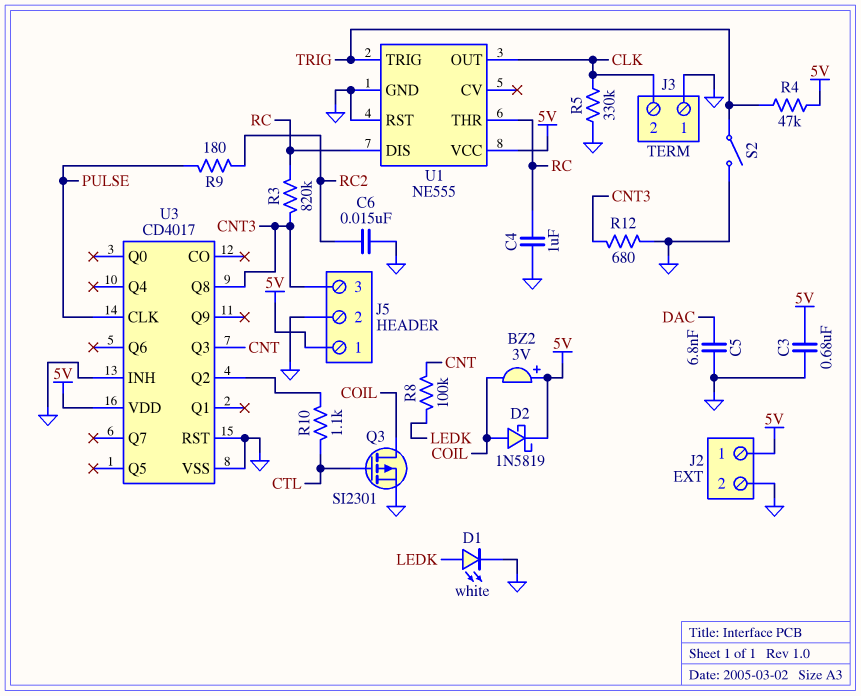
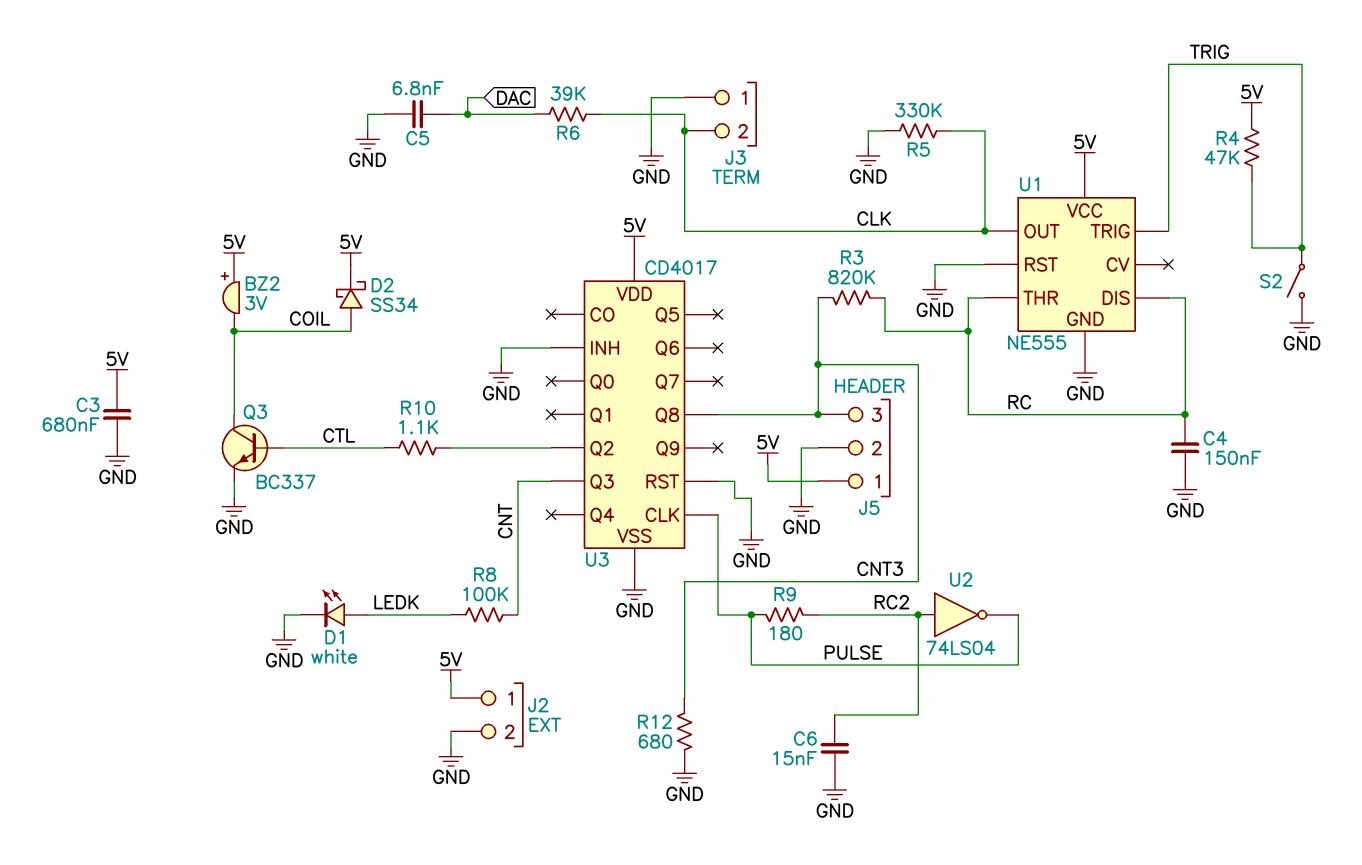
C4: 1uF (GND, RC) -> 150nF (GND, RC)
D2: schottky 1N5819 (A COIL, K 5V) -> schottky SS34 (A COIL, K 5V)
Q3: PMOS SI2301 (G CTL, D COIL, S GND) -> NPN BC337 (B CTL, C COIL, E GND)
R6: none -> 39k (CLK, DAC)
U2: none -> NOT 74LS04 (in RC2, out PULSE)

